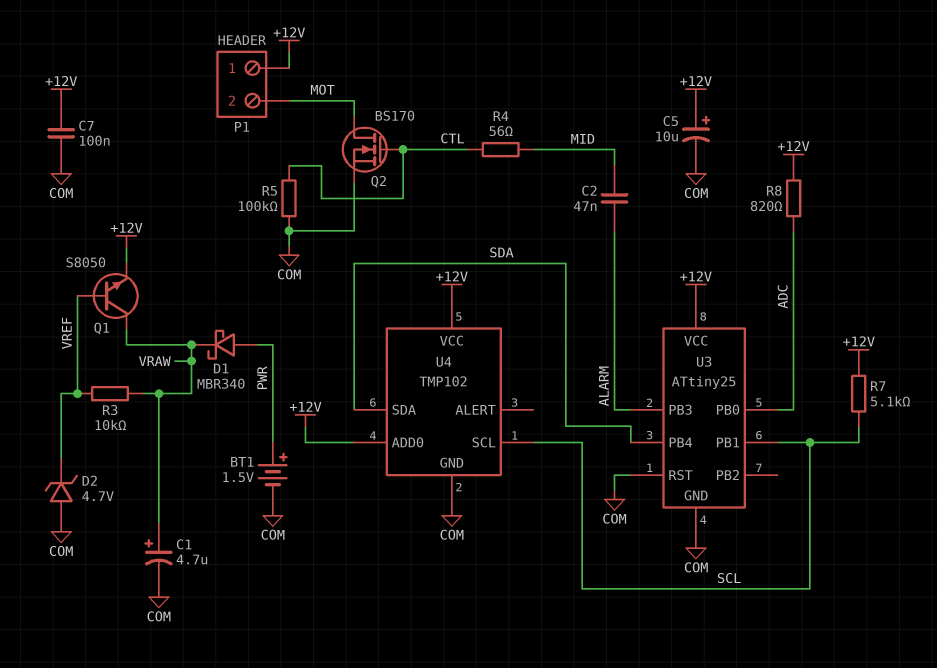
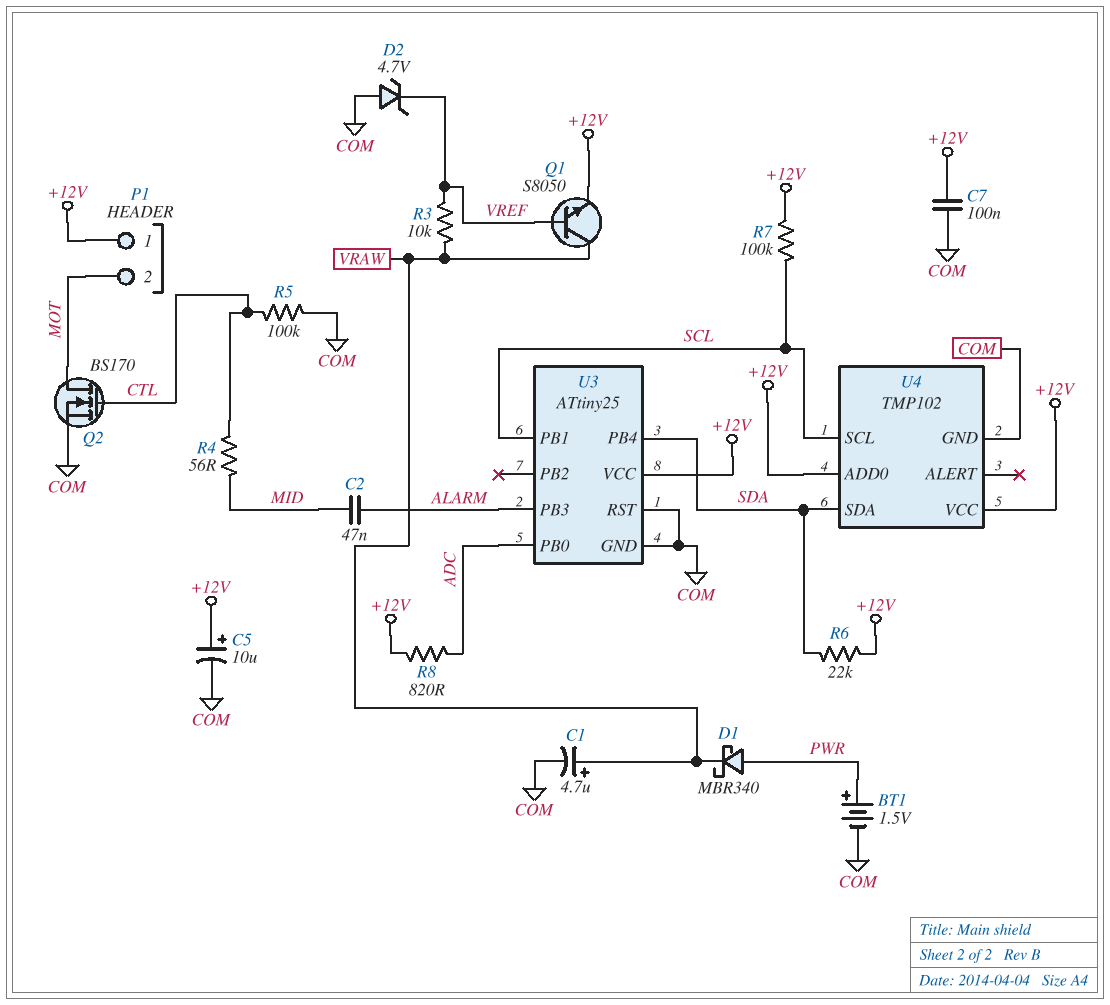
R6: none -> 22k (+12V, SDA)
R7: 5.1k (+12V, SCL) -> 100k (+12V, SCL)

